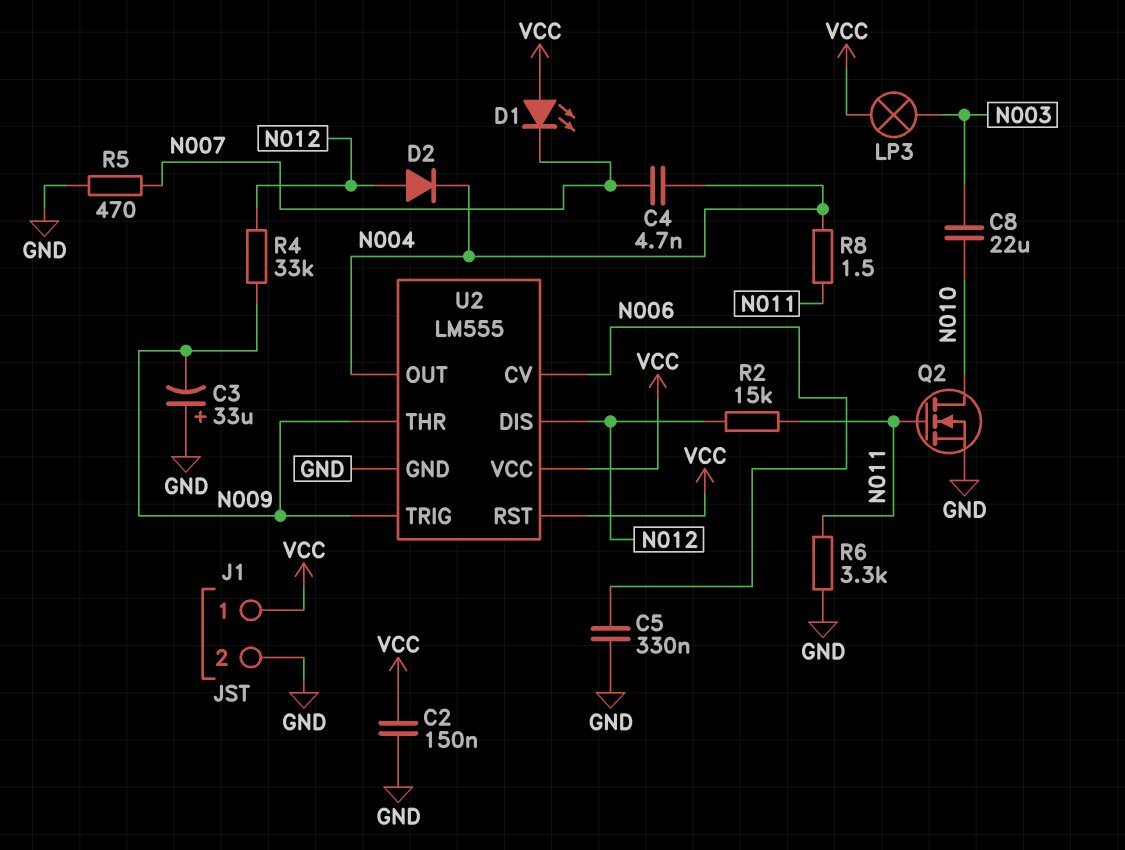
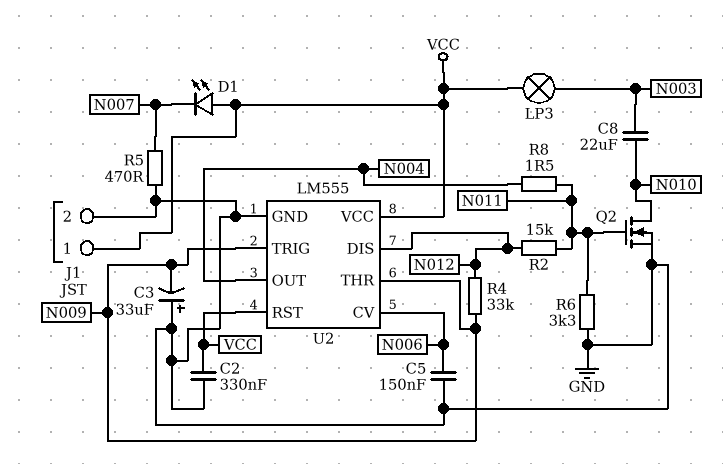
C2: 150nF (GND, VCC) -> 330nF (GND, VCC)
C4: 4.7nF (N004, N007) -> none
C5: 330nF (GND, N006) -> 150nF (GND, N006)
D2: diode (A N012, K N004) -> none

